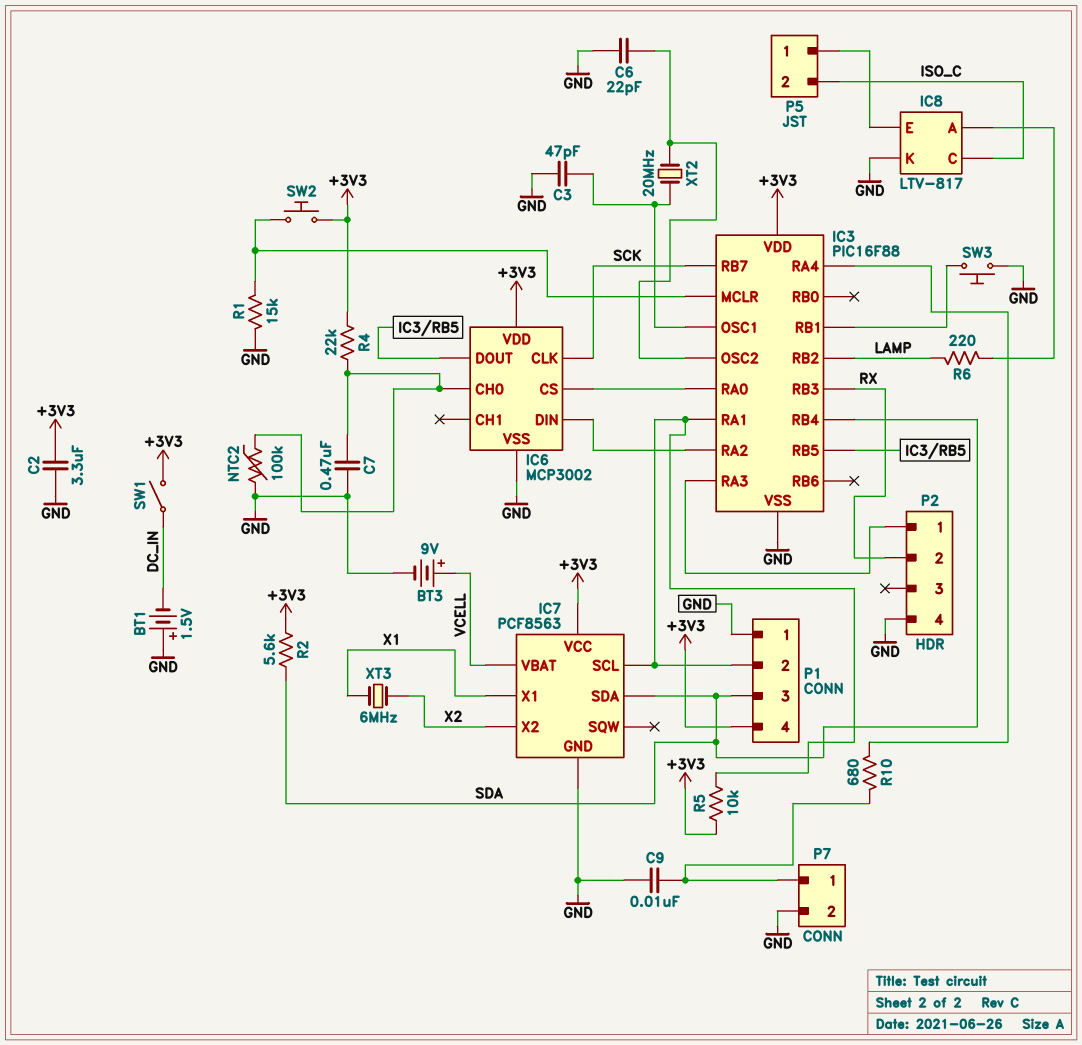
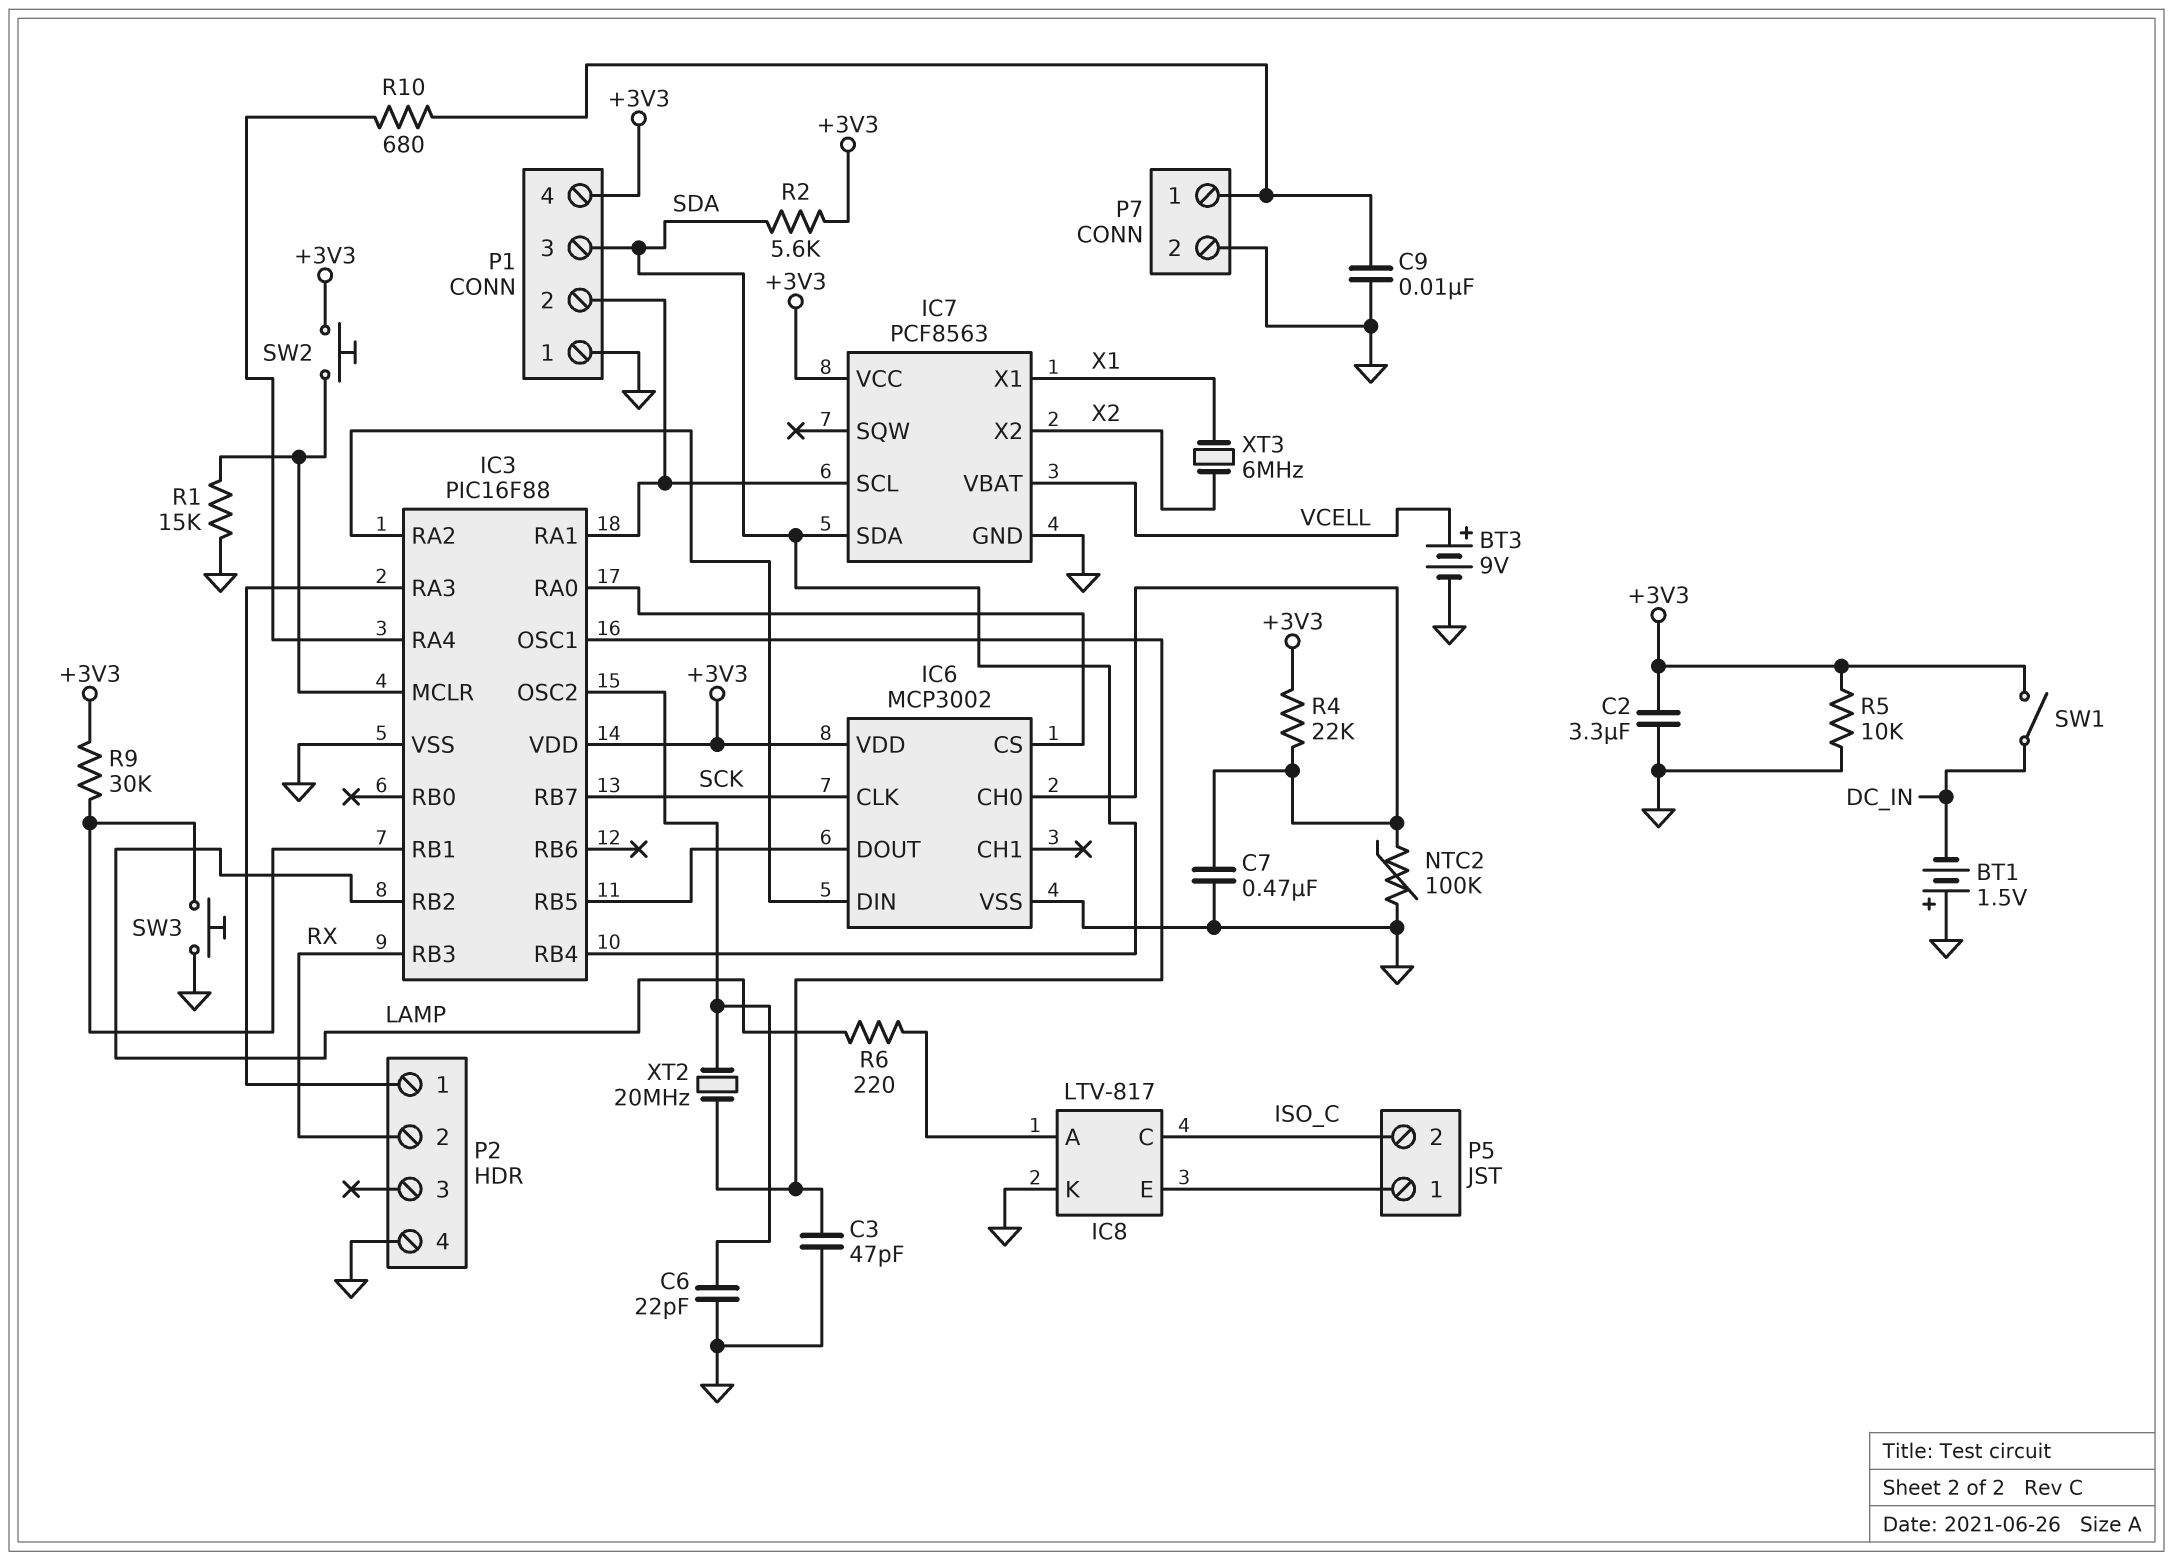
R5: 10k (+3V3, IC3/RA1) -> 10k (+3V3, GND)
R9: none -> 30k (+3V3, IC3/RB1)

